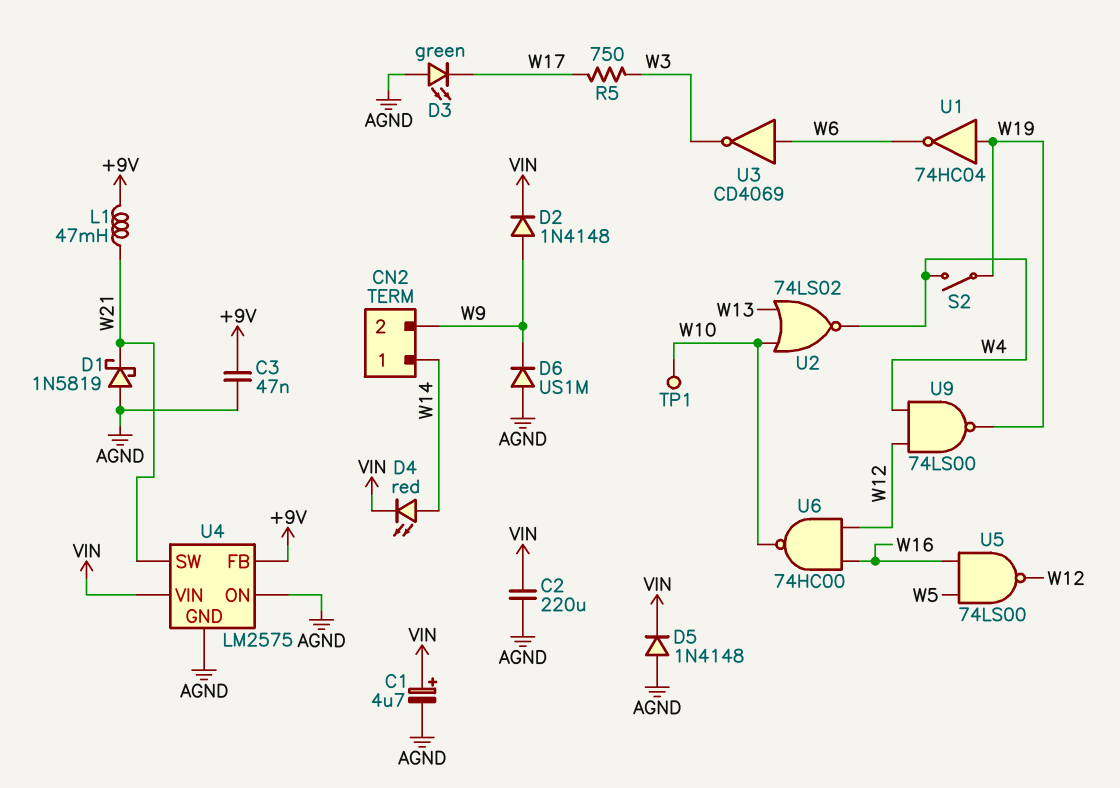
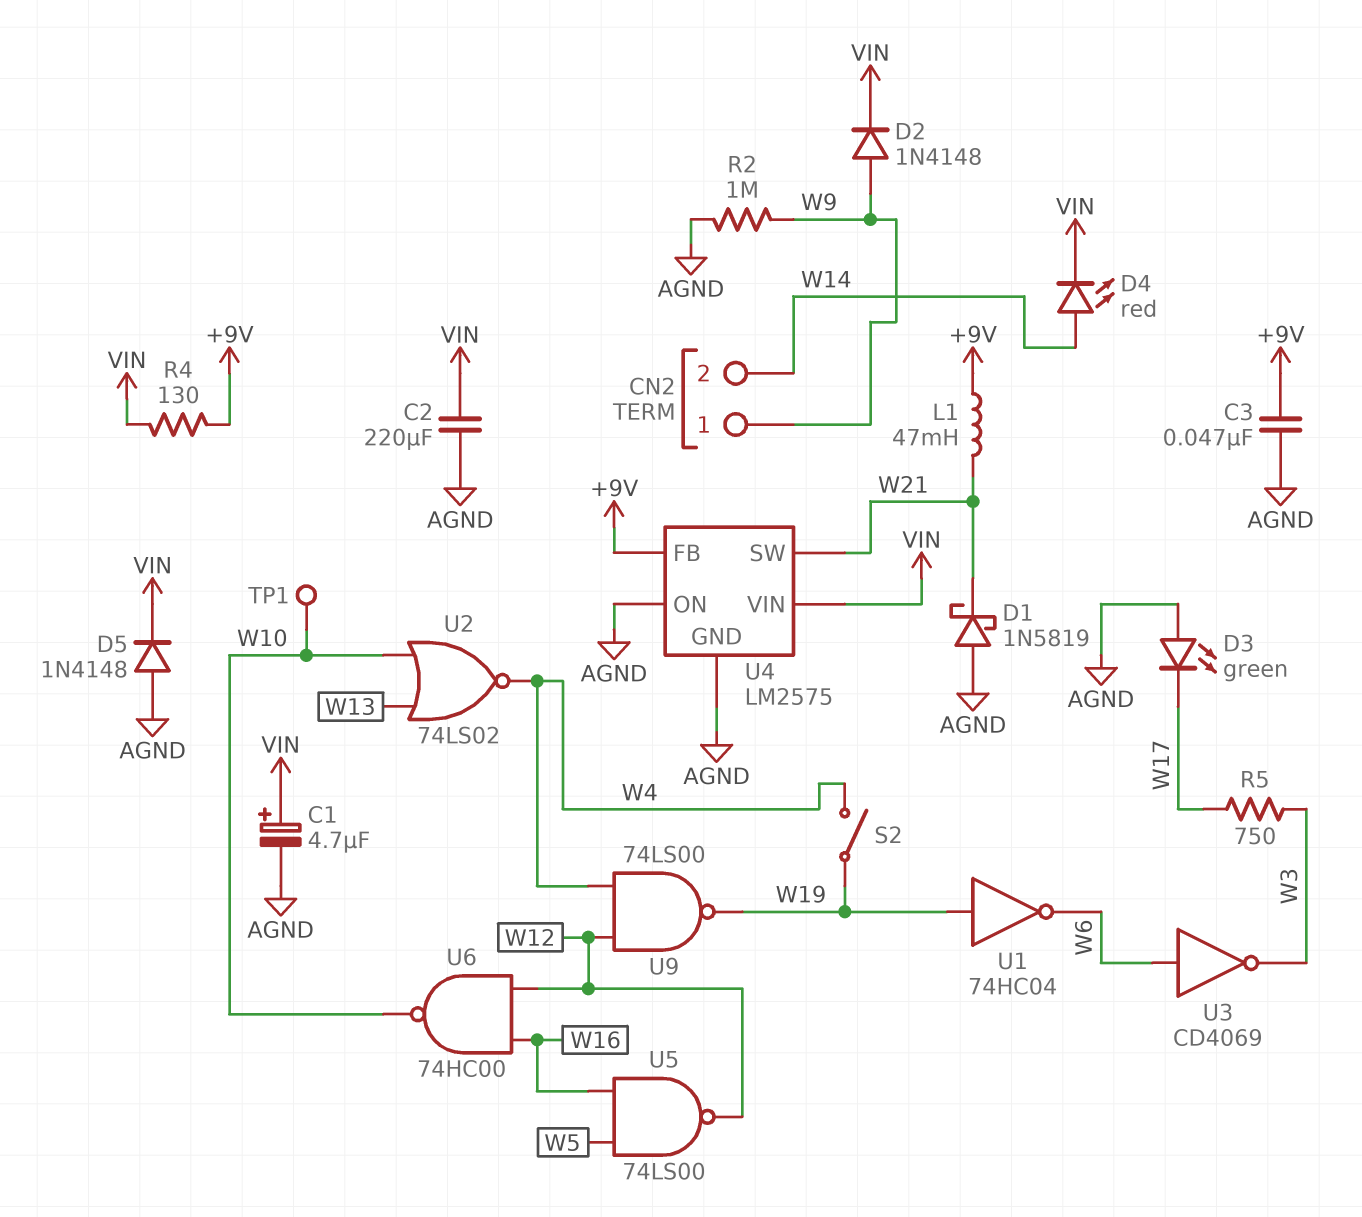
CN2 pin 1: W14 -> W9
CN2 pin 2: W9 -> W14
D6: diode US1M (A AGND, K W9) -> none
R2: none -> 1M (AGND, W9)
R4: none -> 130 (+9V, VIN)

